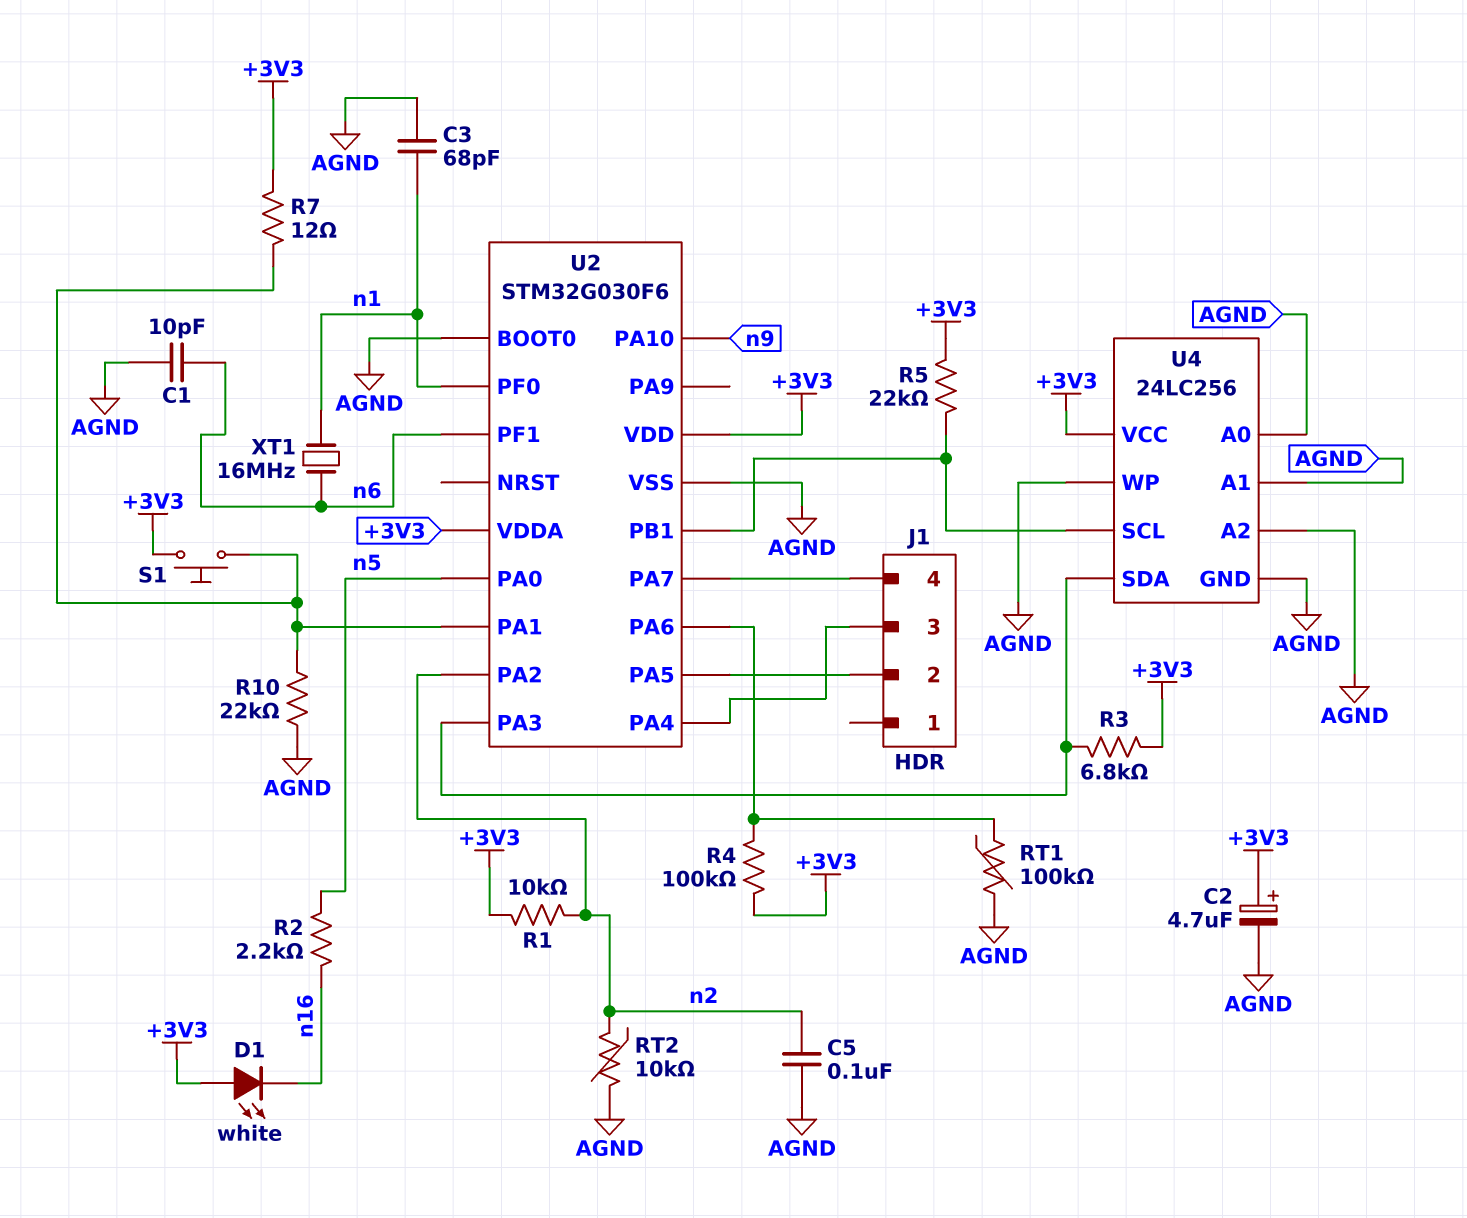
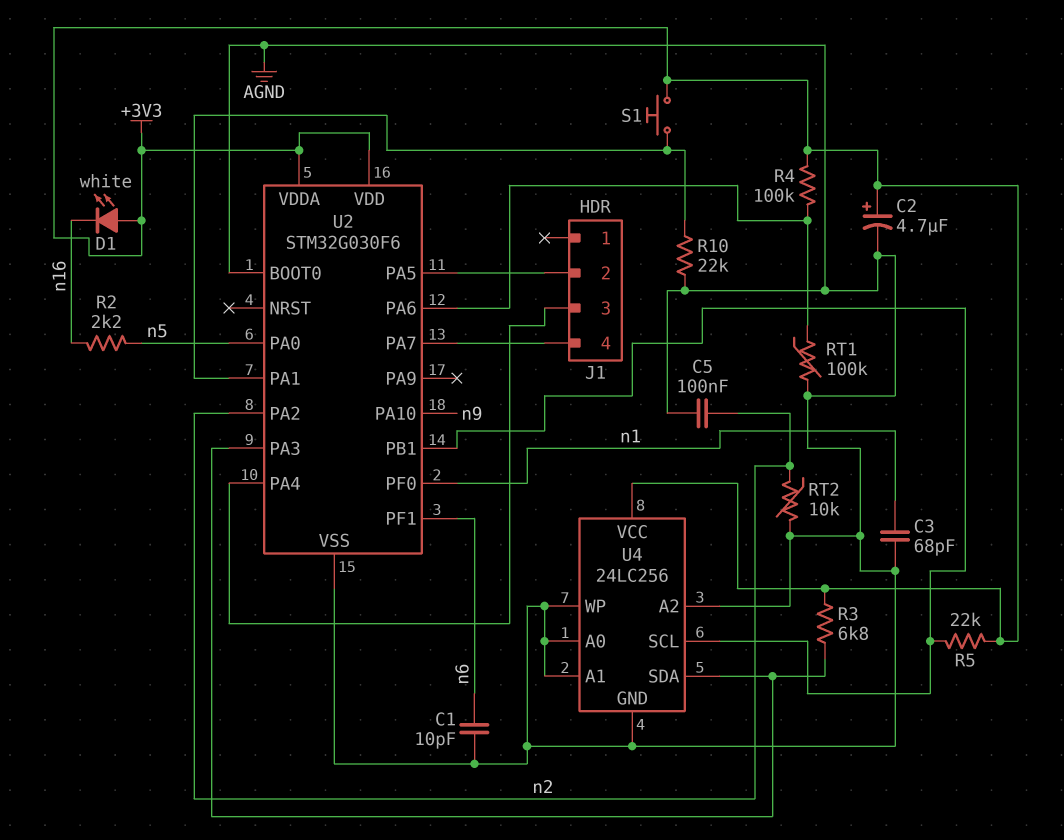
R1: 10k (+3V3, n2) -> none
R7: 12 (+3V3, U2/PA1) -> none
XT1: 16MHz (n1, n6) -> none

